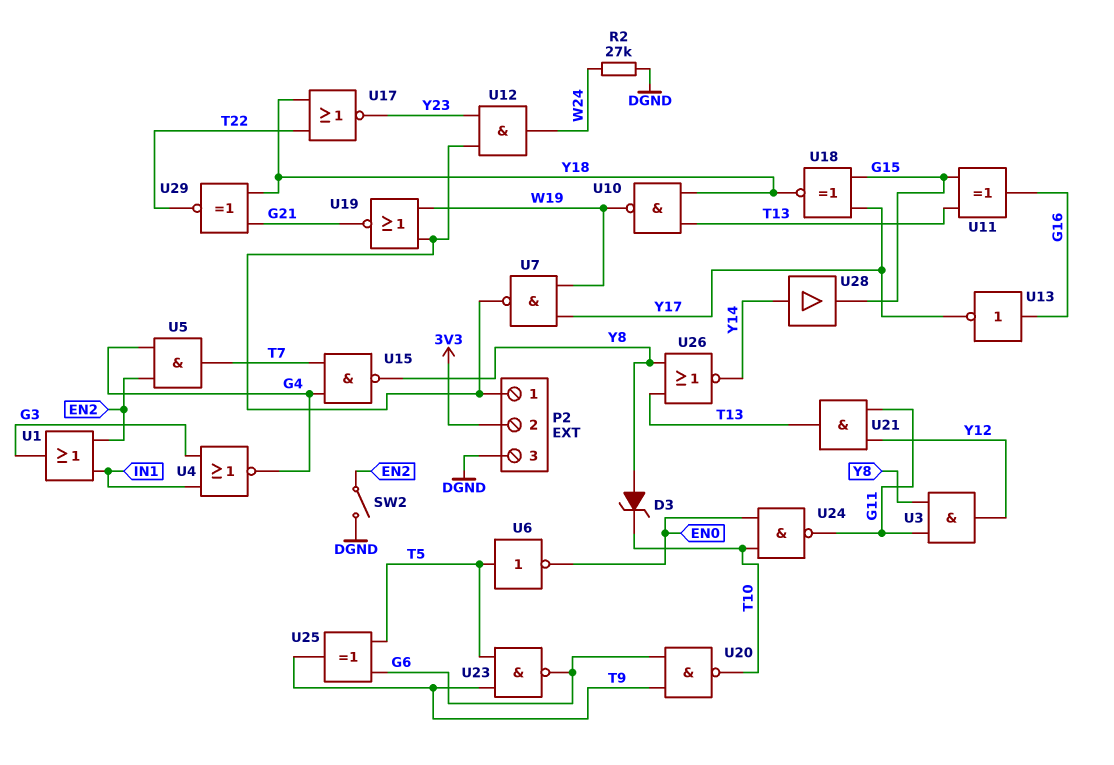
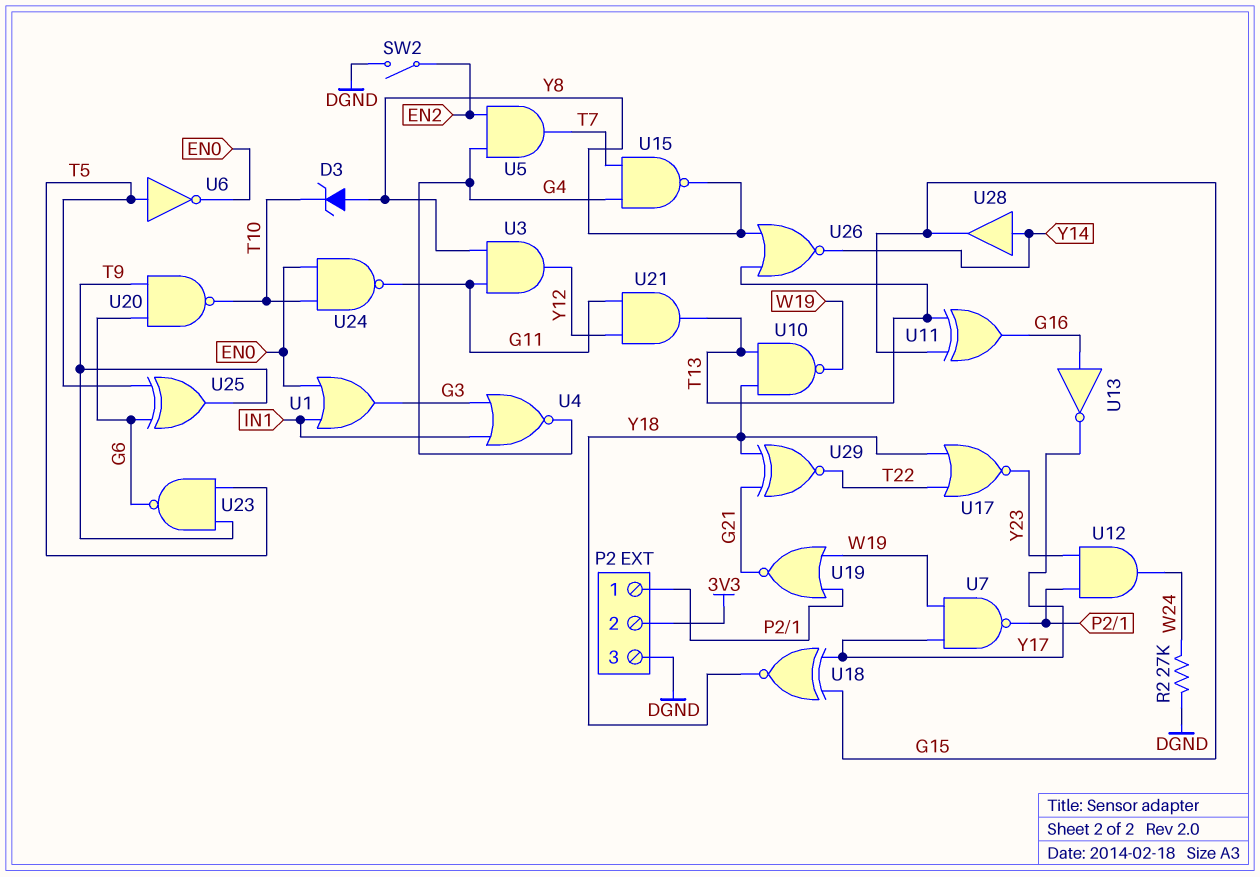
U1: OR (in EN2, in IN1, out G3) -> OR (in EN0, in IN1, out G3)

